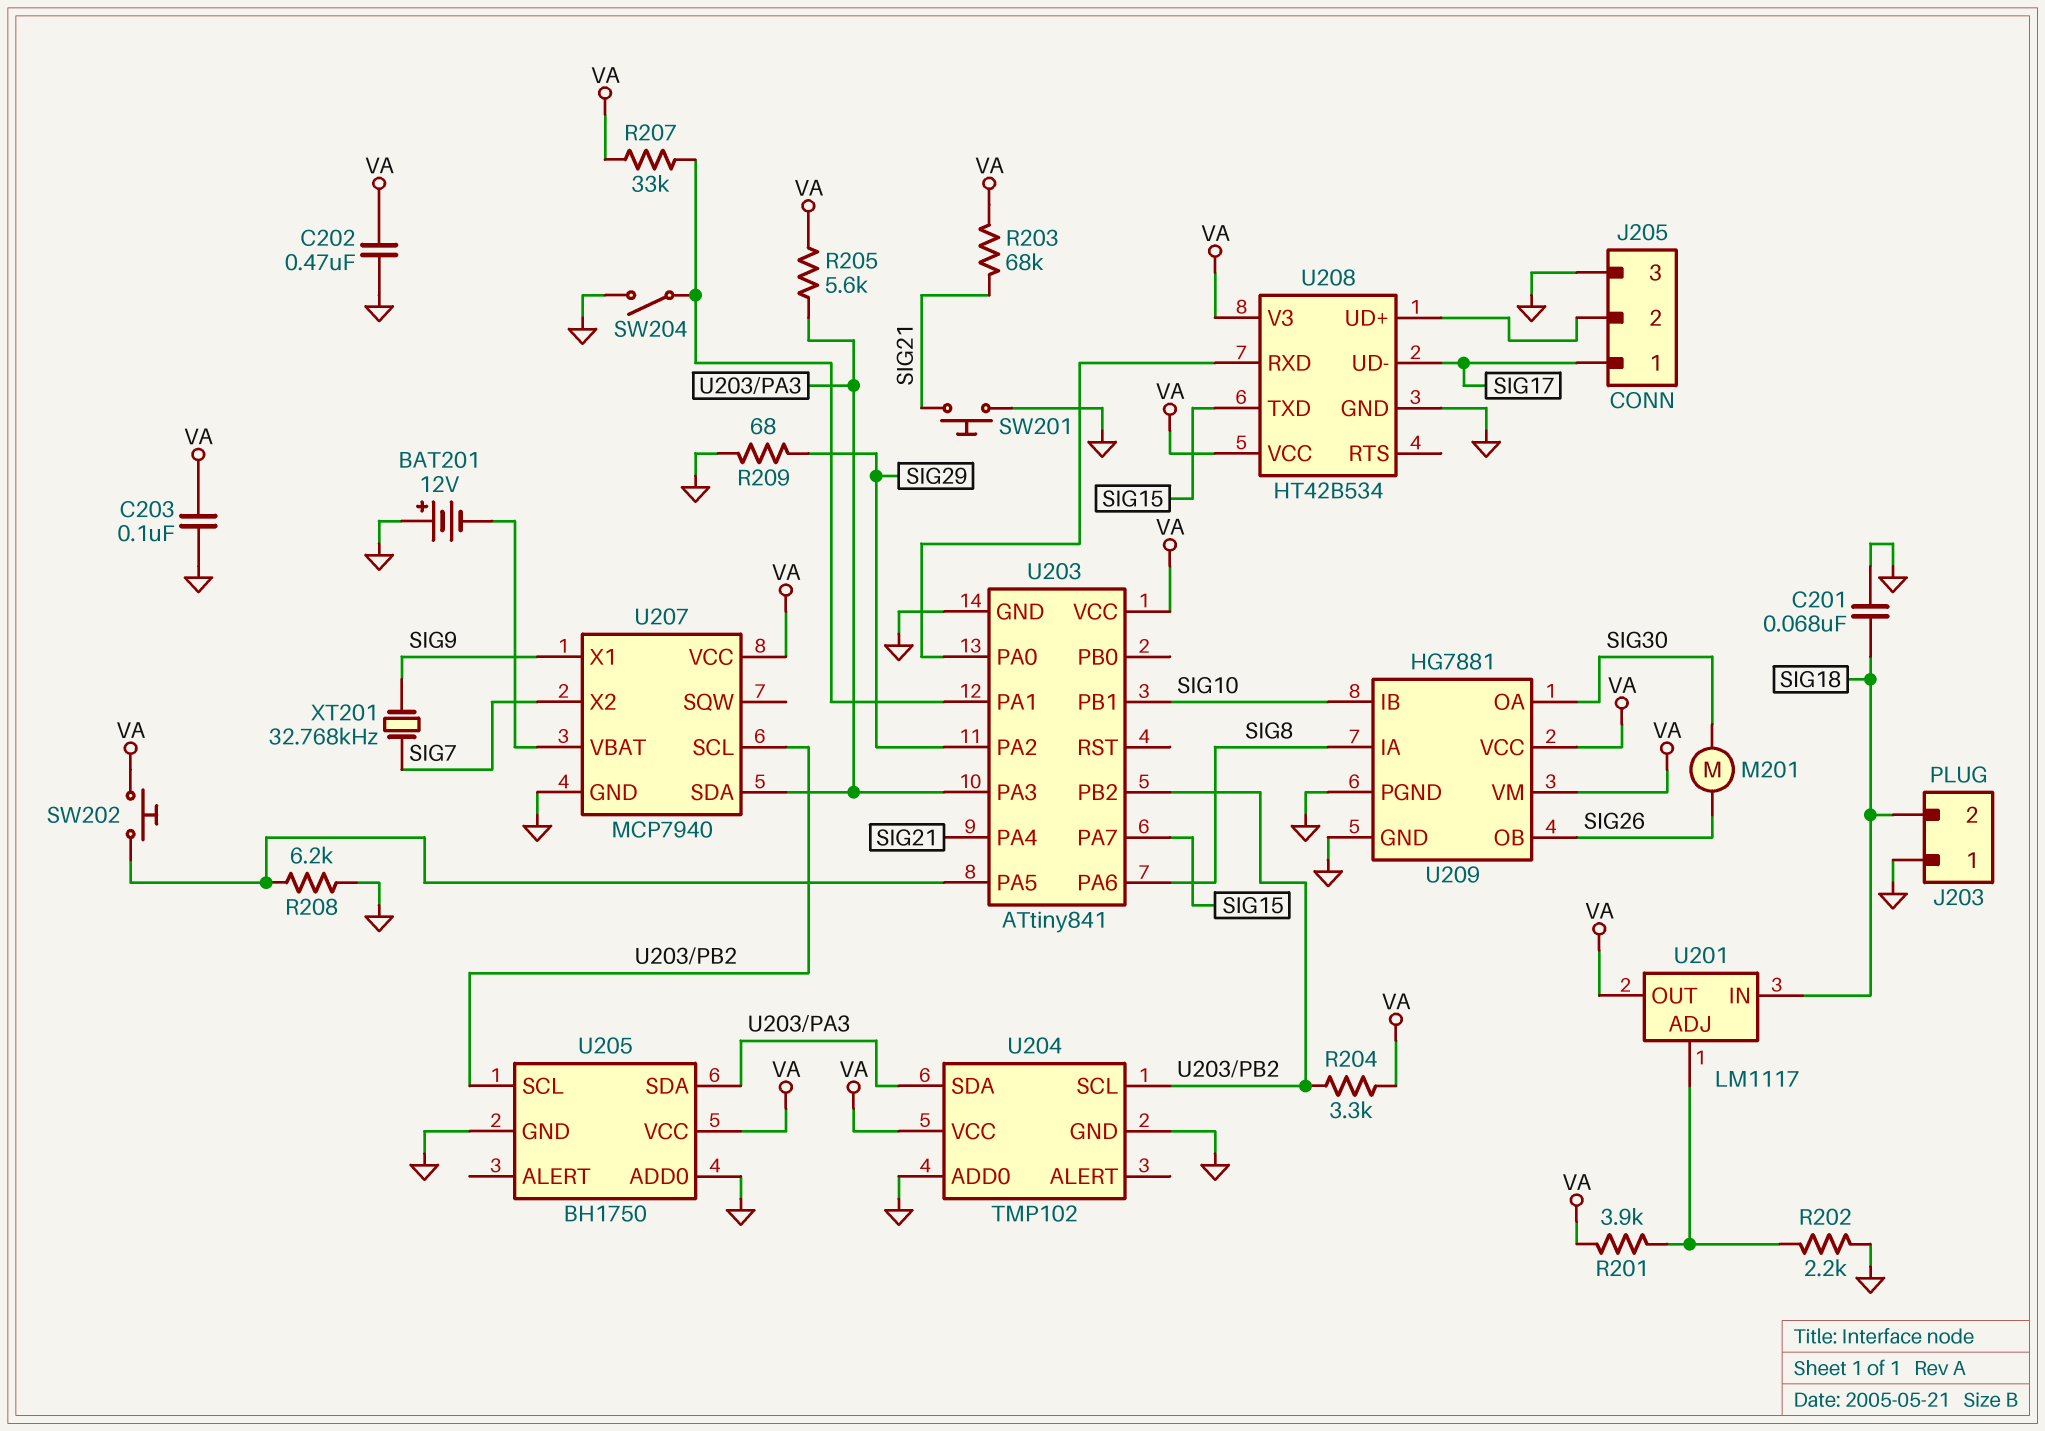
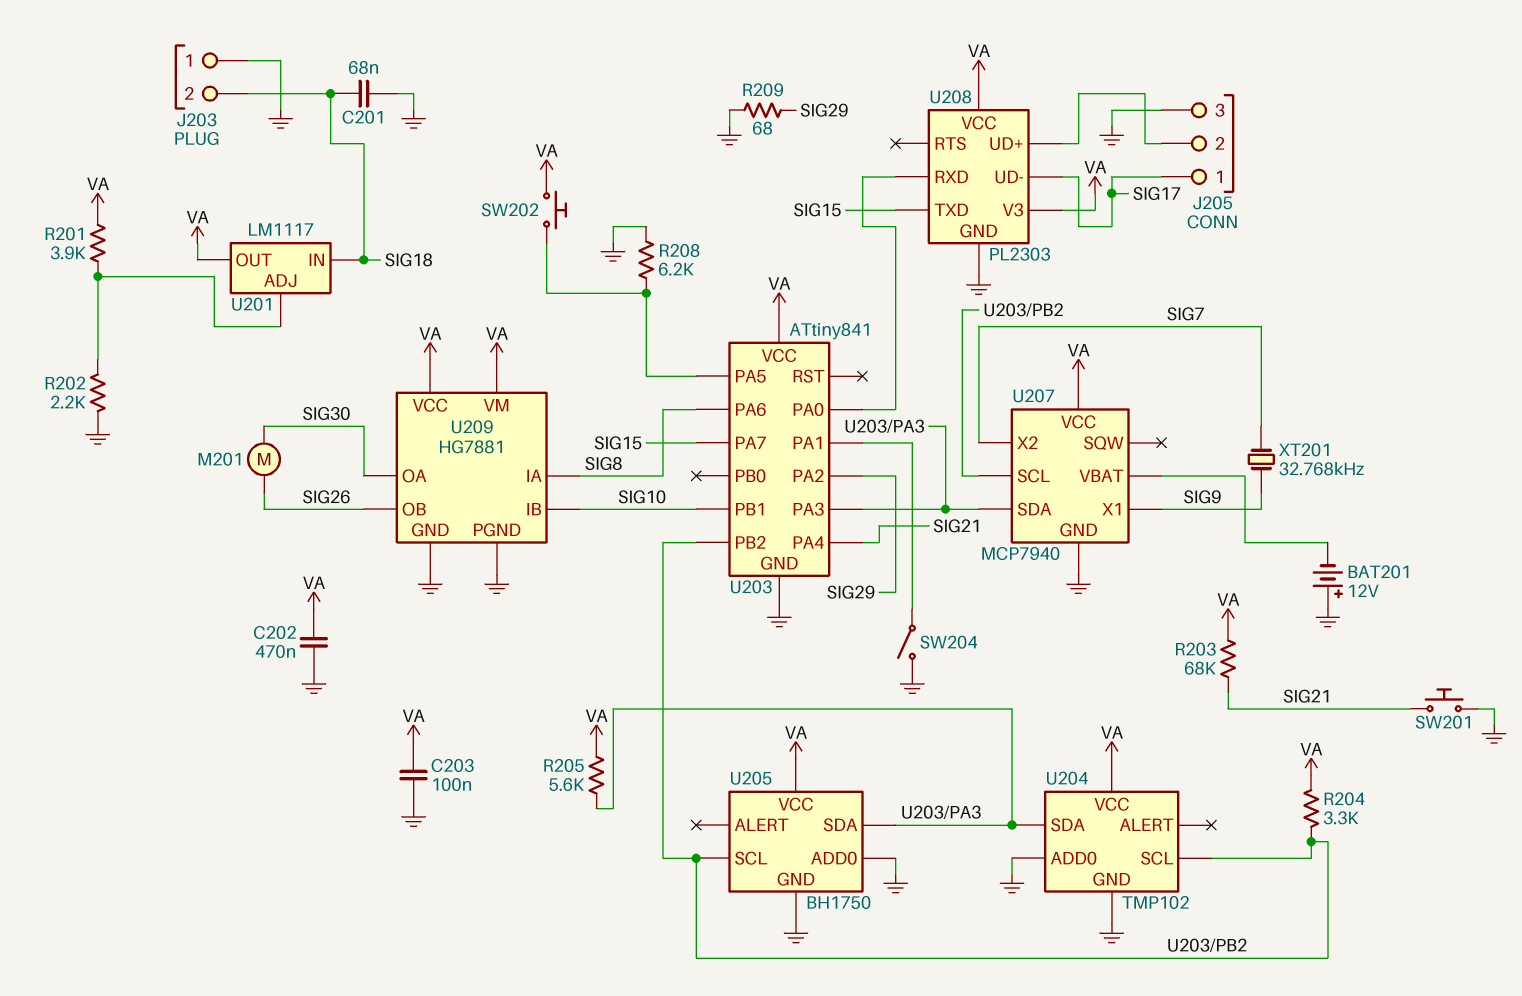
R207: 33k (U203/PA1, VA) -> none
U208: HT42B534 -> PL2303

